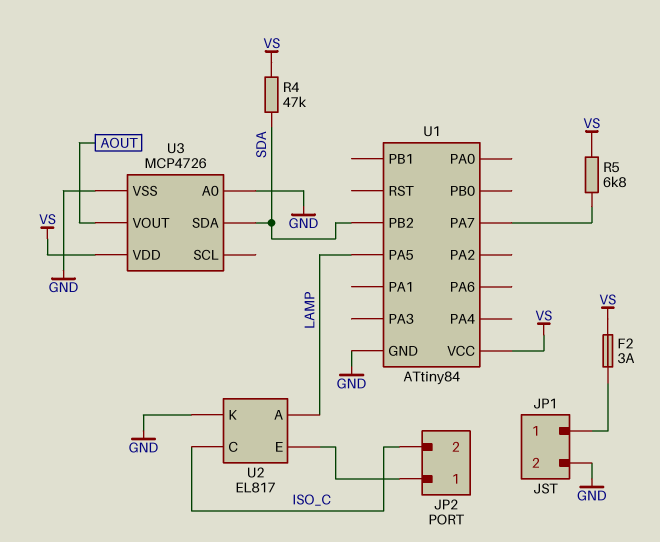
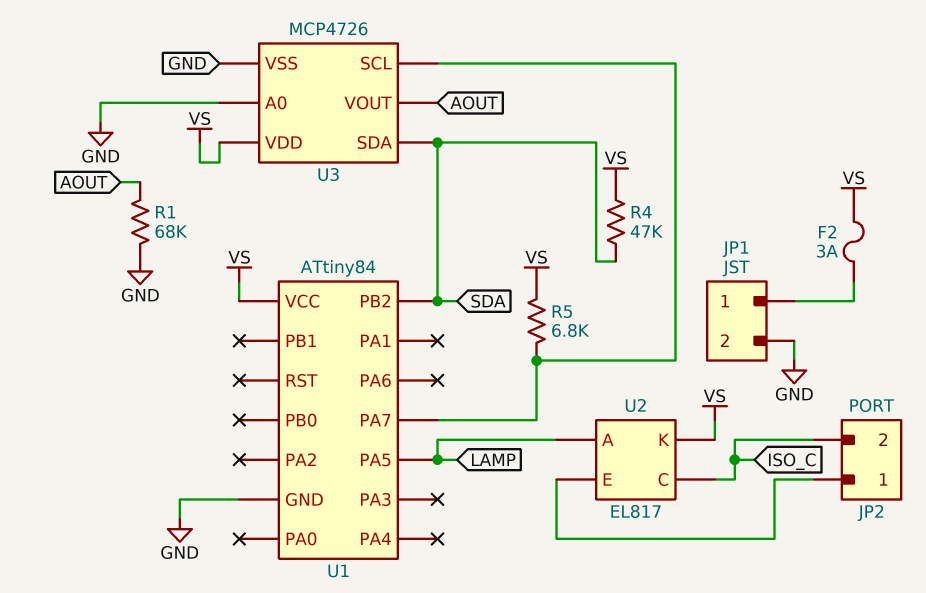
R1: none -> 68k (AOUT, GND)
U2 pin K: GND -> VS
U3 pin SCL: none -> U1/PA7

